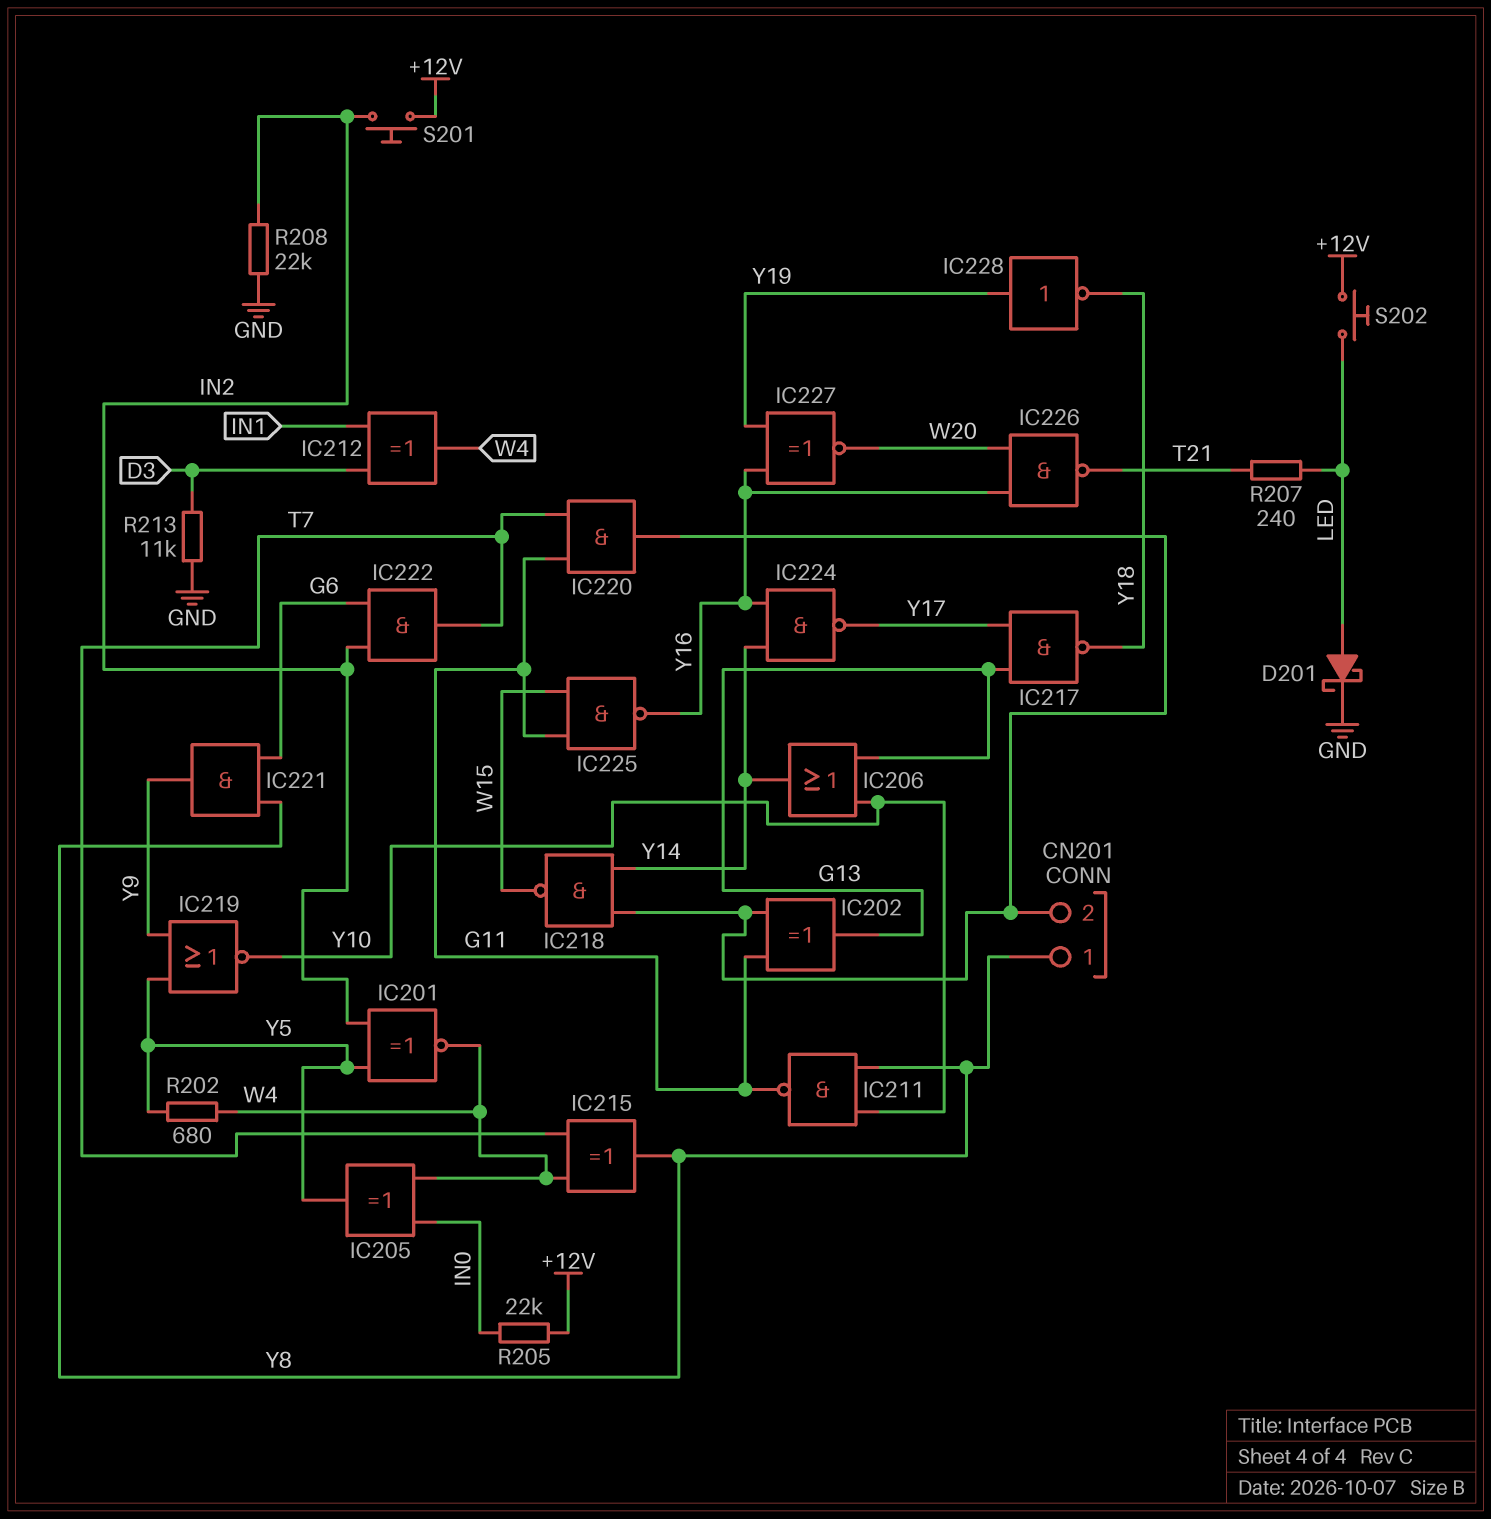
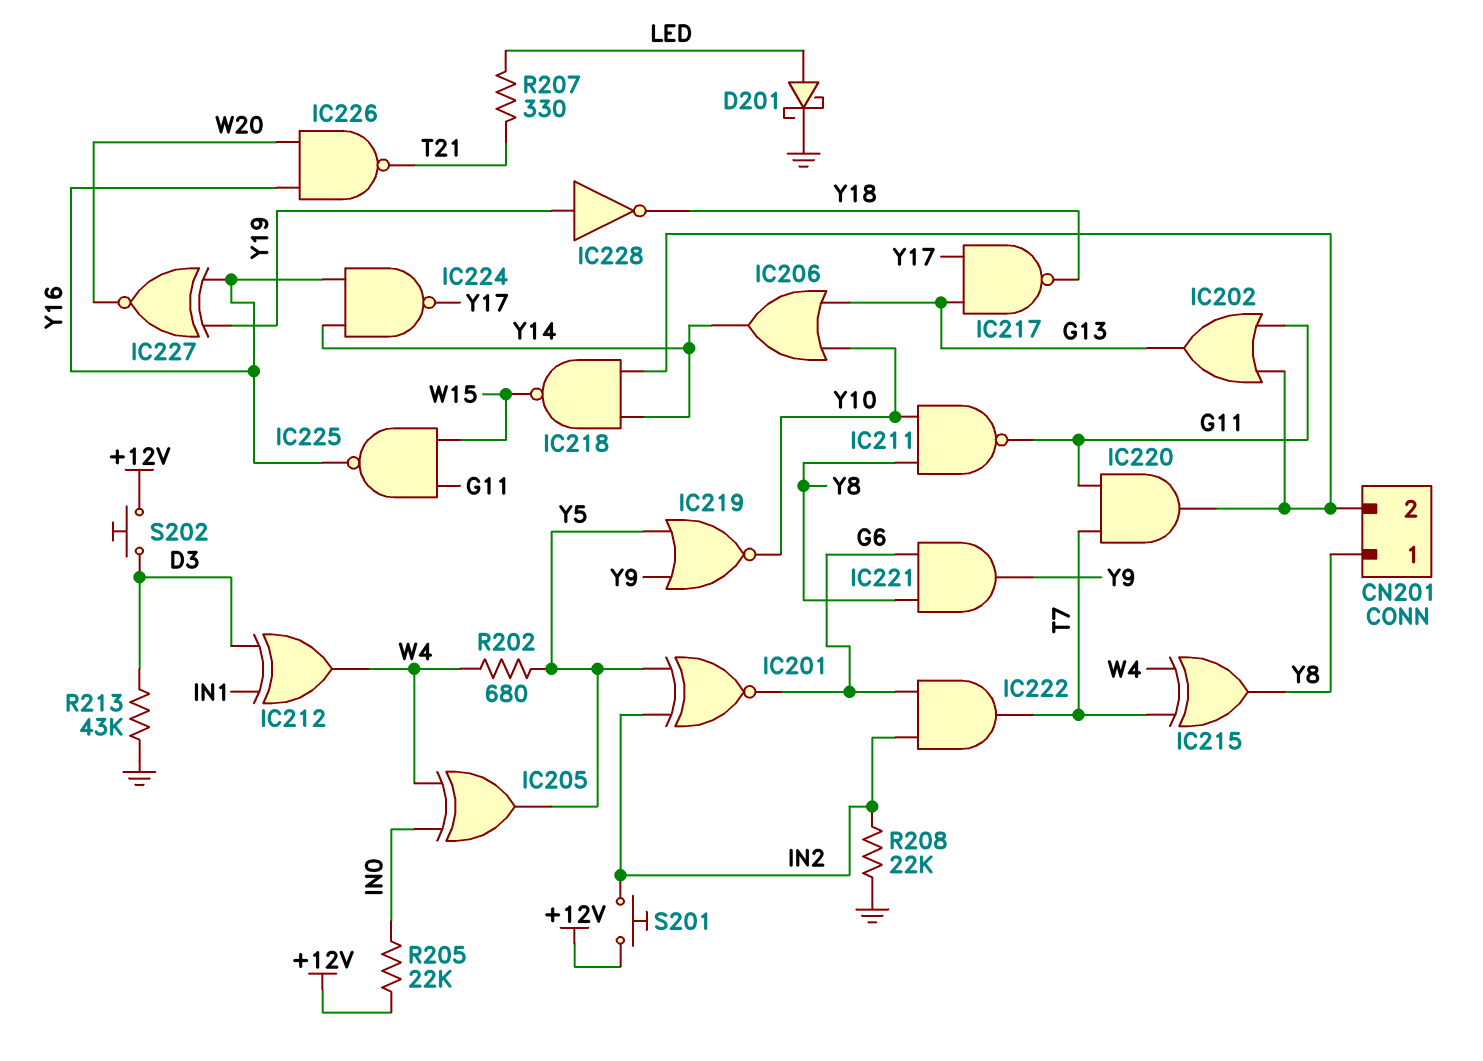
IC201: XNOR (in IN2, in Y5, out W4) -> XNOR (in IN2, in Y5, out G6)
IC202: XOR (in CN201/2, in G11, out G13) -> OR (in CN201/2, in G11, out G13)
R207: 240 (LED, T21) -> 330 (LED, T21)
R213: 11k (D3, GND) -> 43k (D3, GND)
S202: button (+12V, LED) -> button (+12V, D3)

